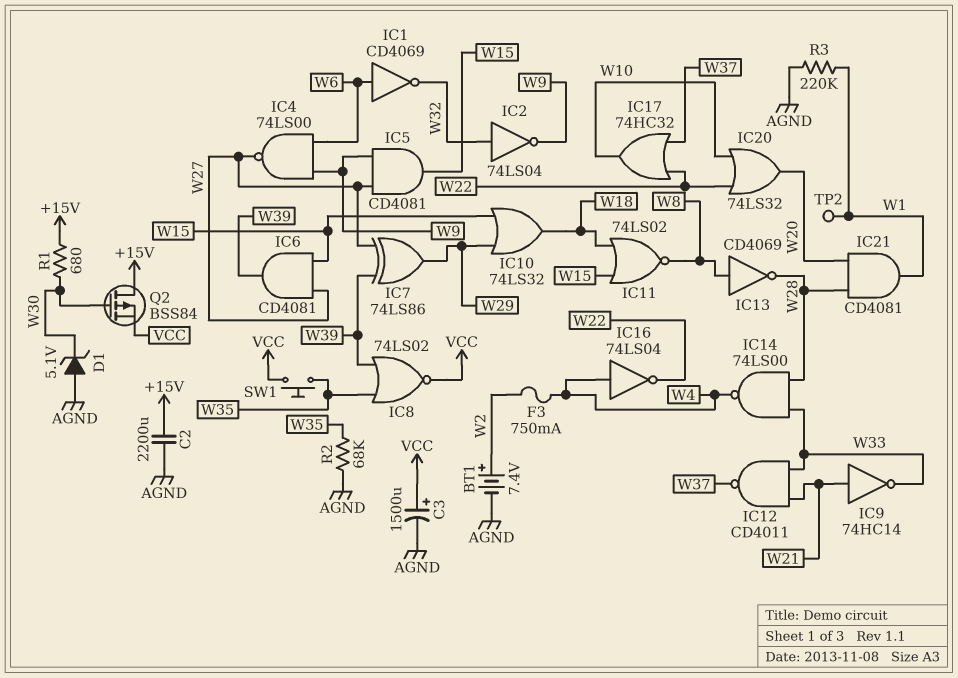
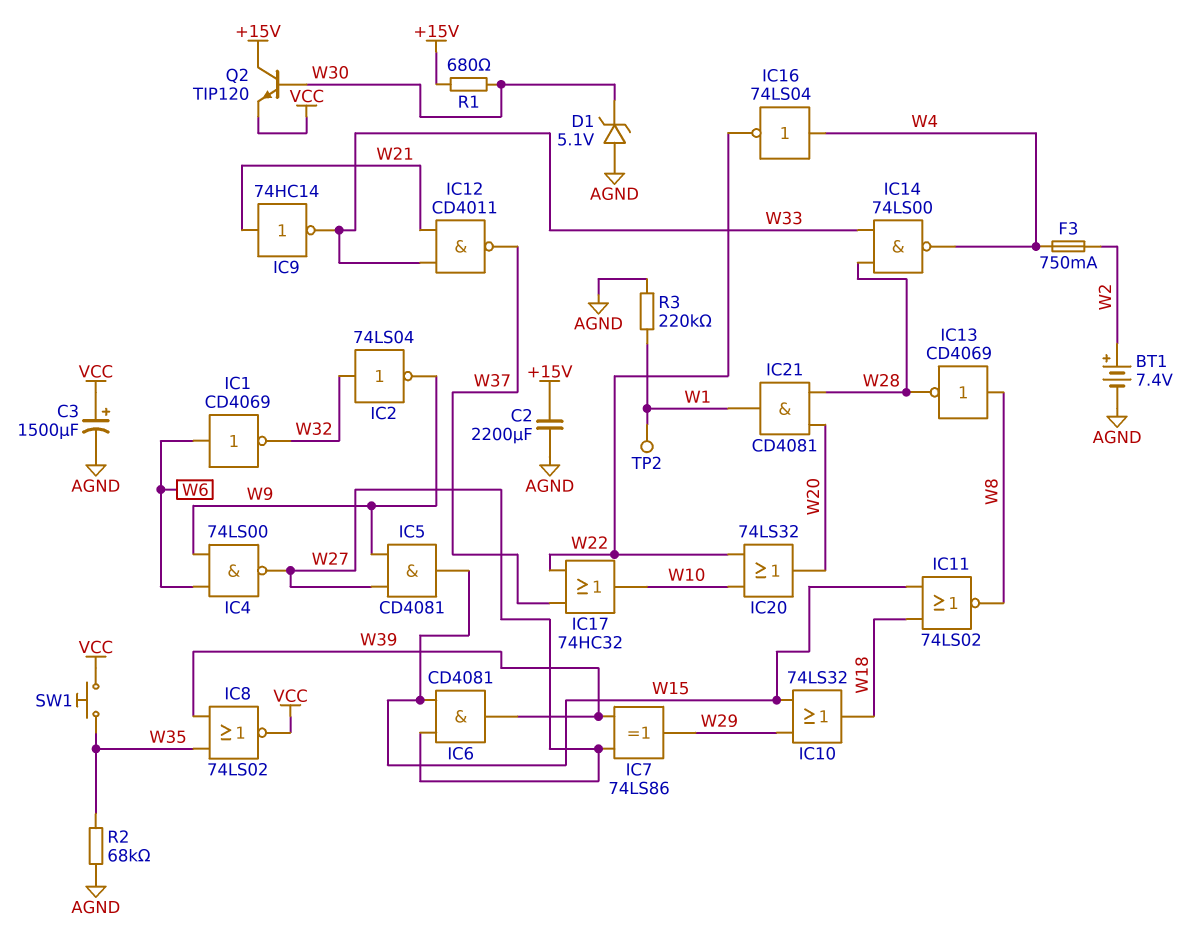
Q2: PMOS BSS84 (G W30, D +15V, S VCC) -> NPN TIP120 (B W30, C +15V, E VCC)

